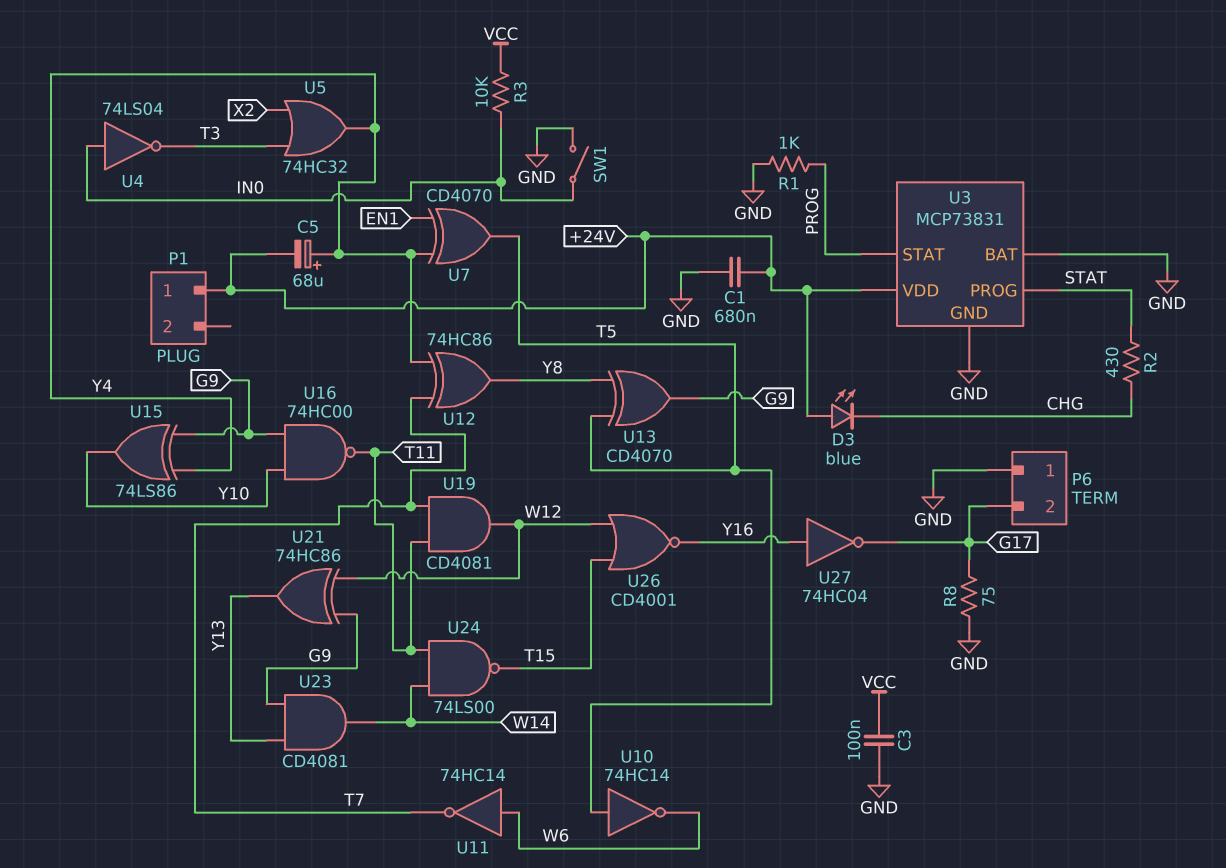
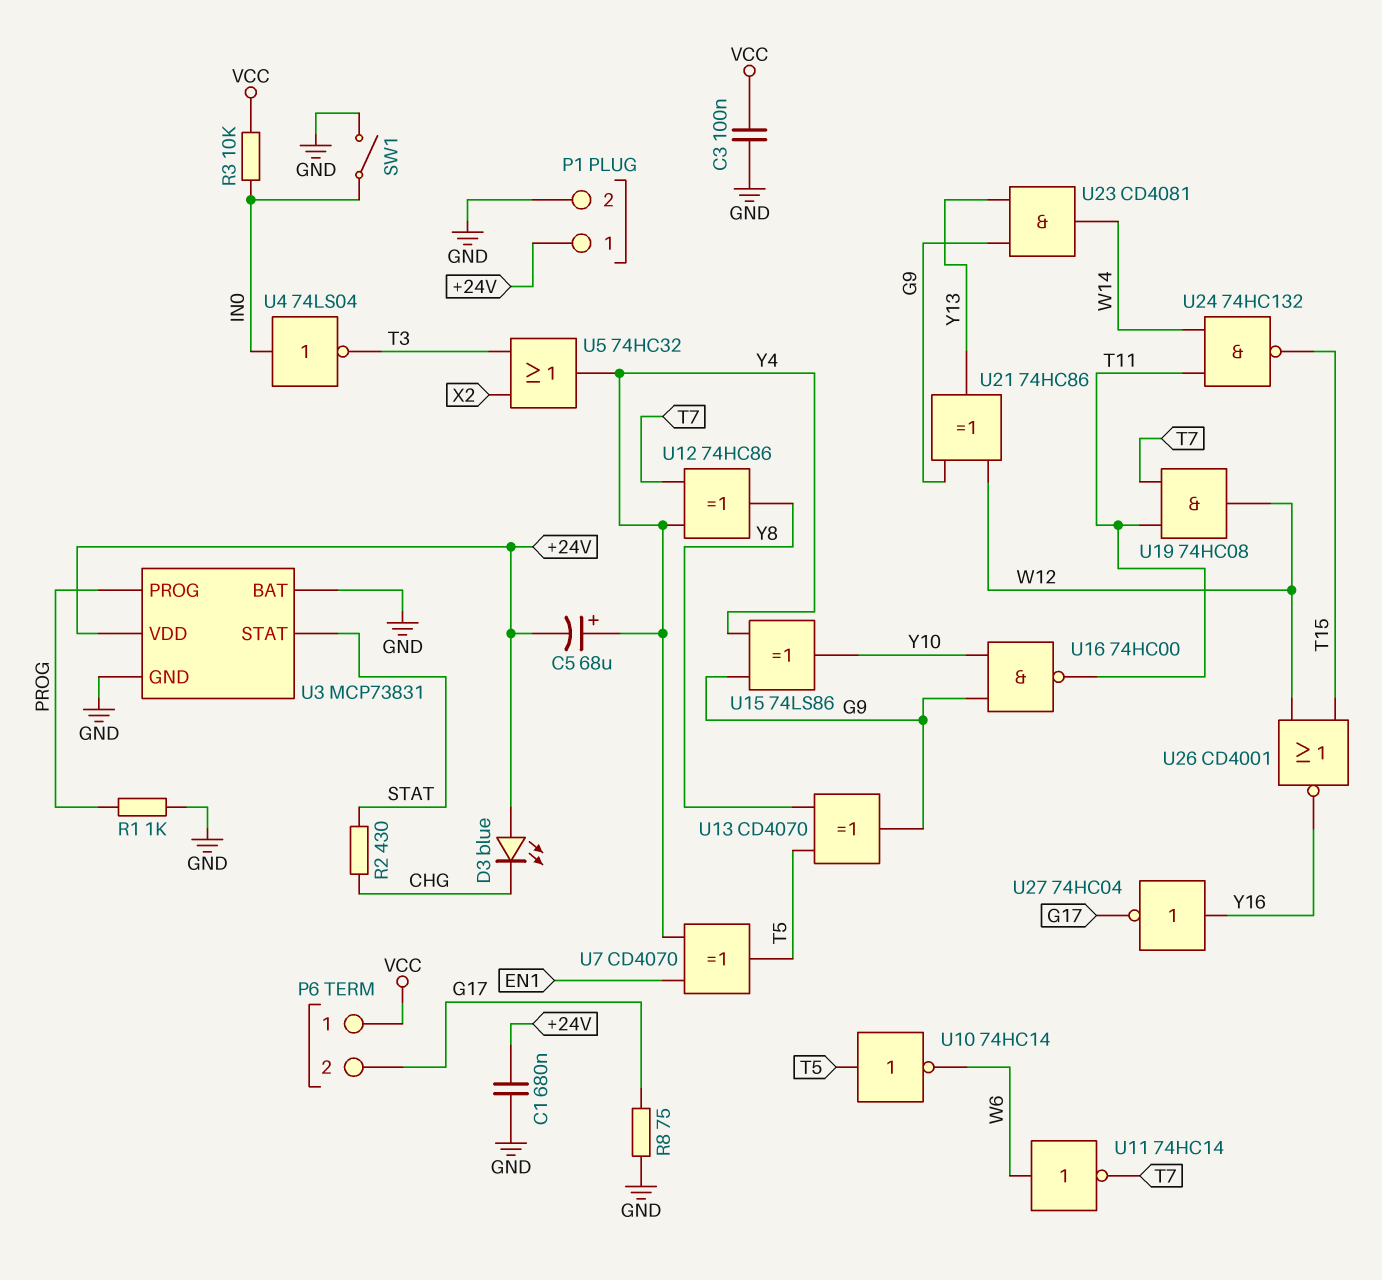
P1 pin 2: none -> GND
P6 pin 1: GND -> VCC
U3 pin PROG: STAT -> PROG
U3 pin STAT: PROG -> STAT
U19: AND CD4081 (in T7, in T11, out W12) -> AND 74HC08 (in T7, in T11, out W12)
U24: NAND 74LS00 (in T11, in W14, out T15) -> NAND 74HC132 (in T11, in W14, out T15)

